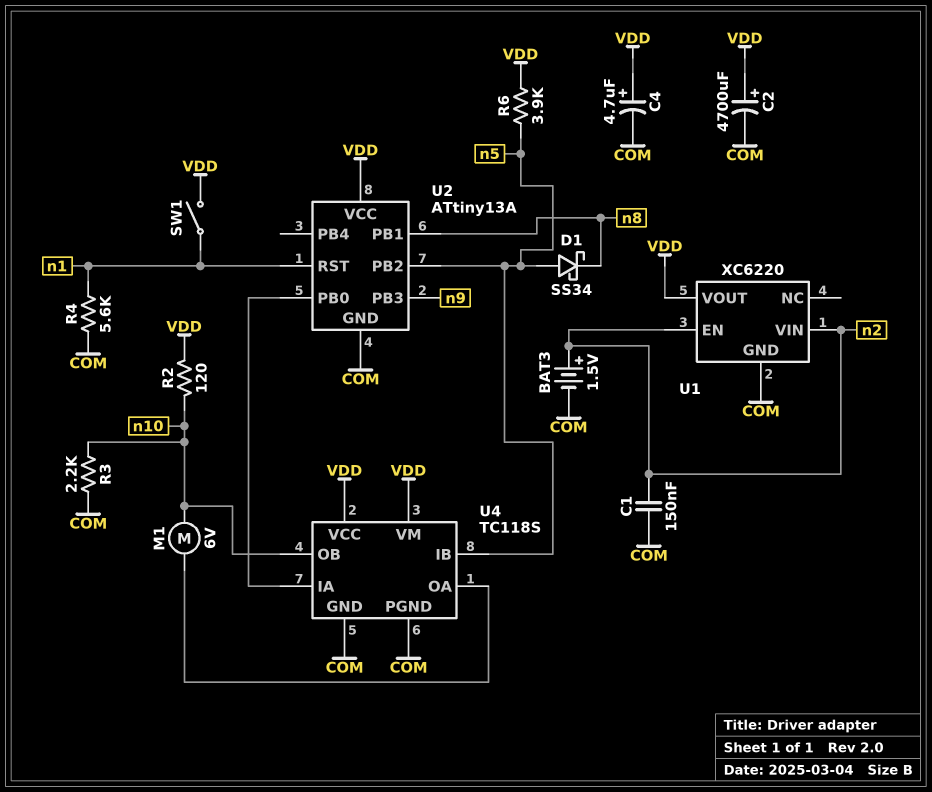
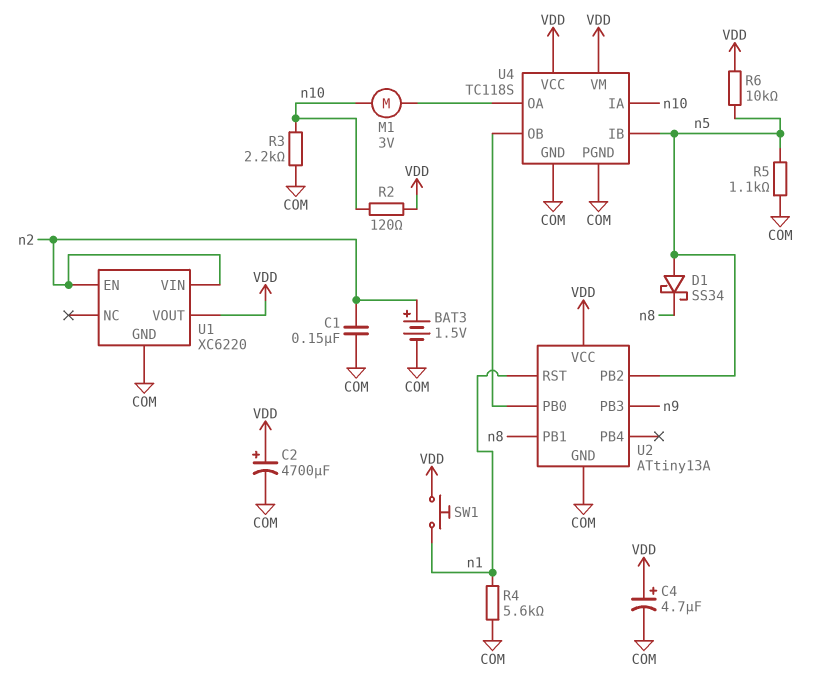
M1: motor 6V (U4/OA, n10) -> motor 3V (U4/OA, n10)
R5: none -> 1.1k (COM, n5)
R6: 3.9k (VDD, n5) -> 10k (VDD, n5)
SW1: switch (VDD, n1) -> button (VDD, n1)
U4 pin IA: U2/PB0 -> n10
U4 pin OB: n10 -> U2/PB0

